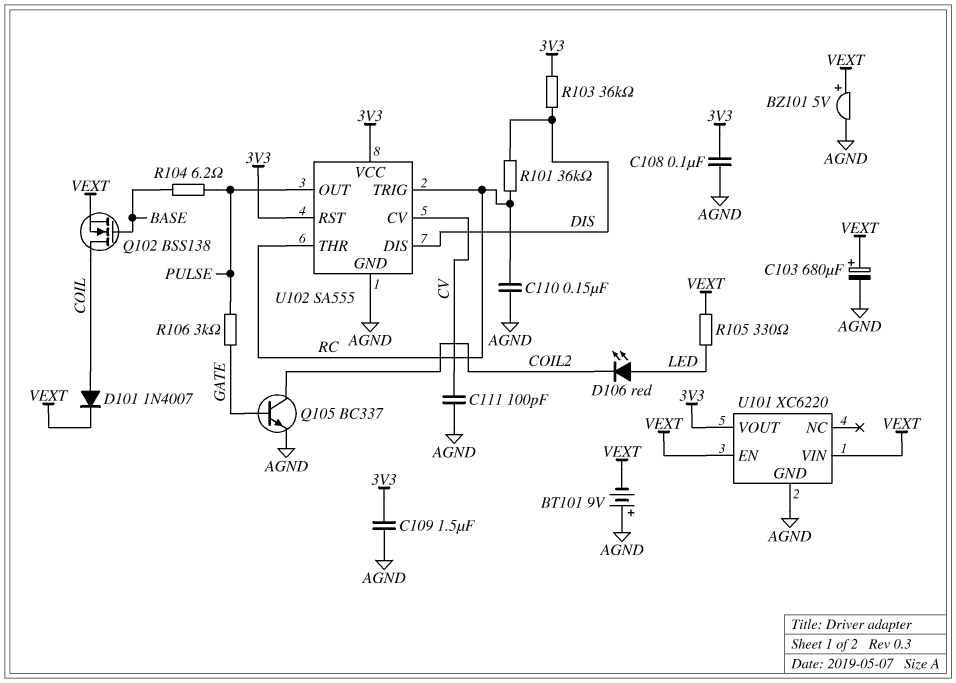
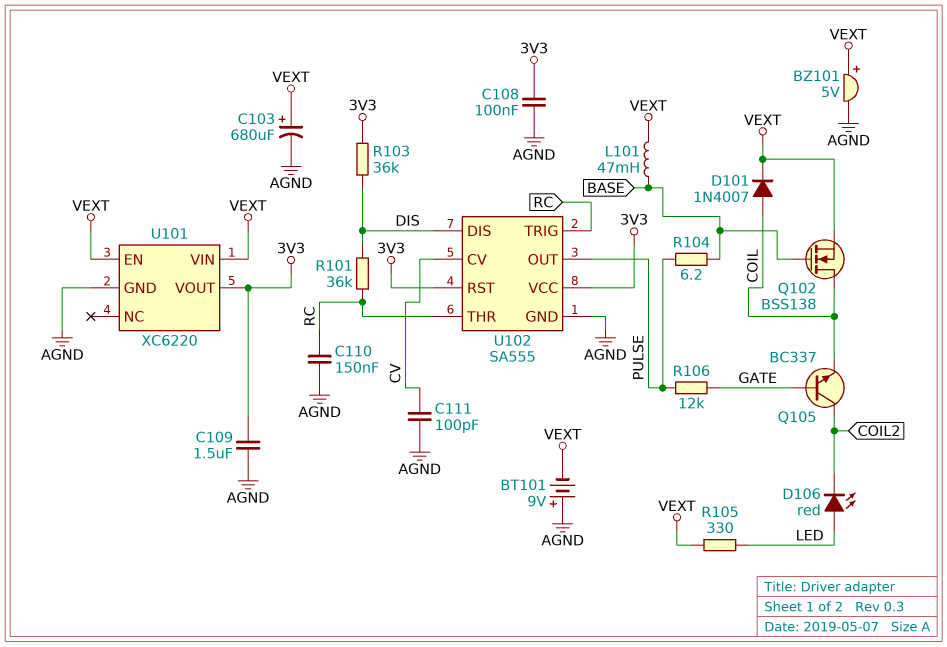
L101: none -> 47mH (BASE, VEXT)
Q105: NPN BC337 (B GATE, C COIL2, E AGND) -> NPN BC337 (B GATE, C COIL2, E COIL)
R106: 3k (GATE, PULSE) -> 12k (GATE, PULSE)

